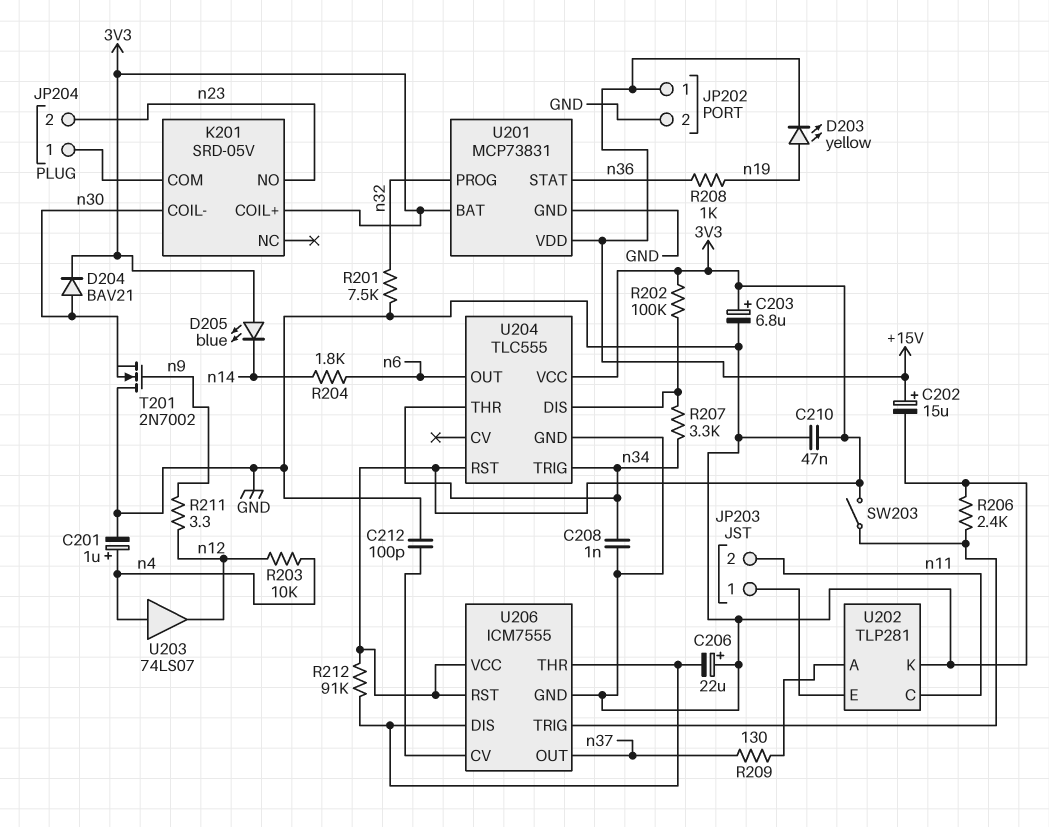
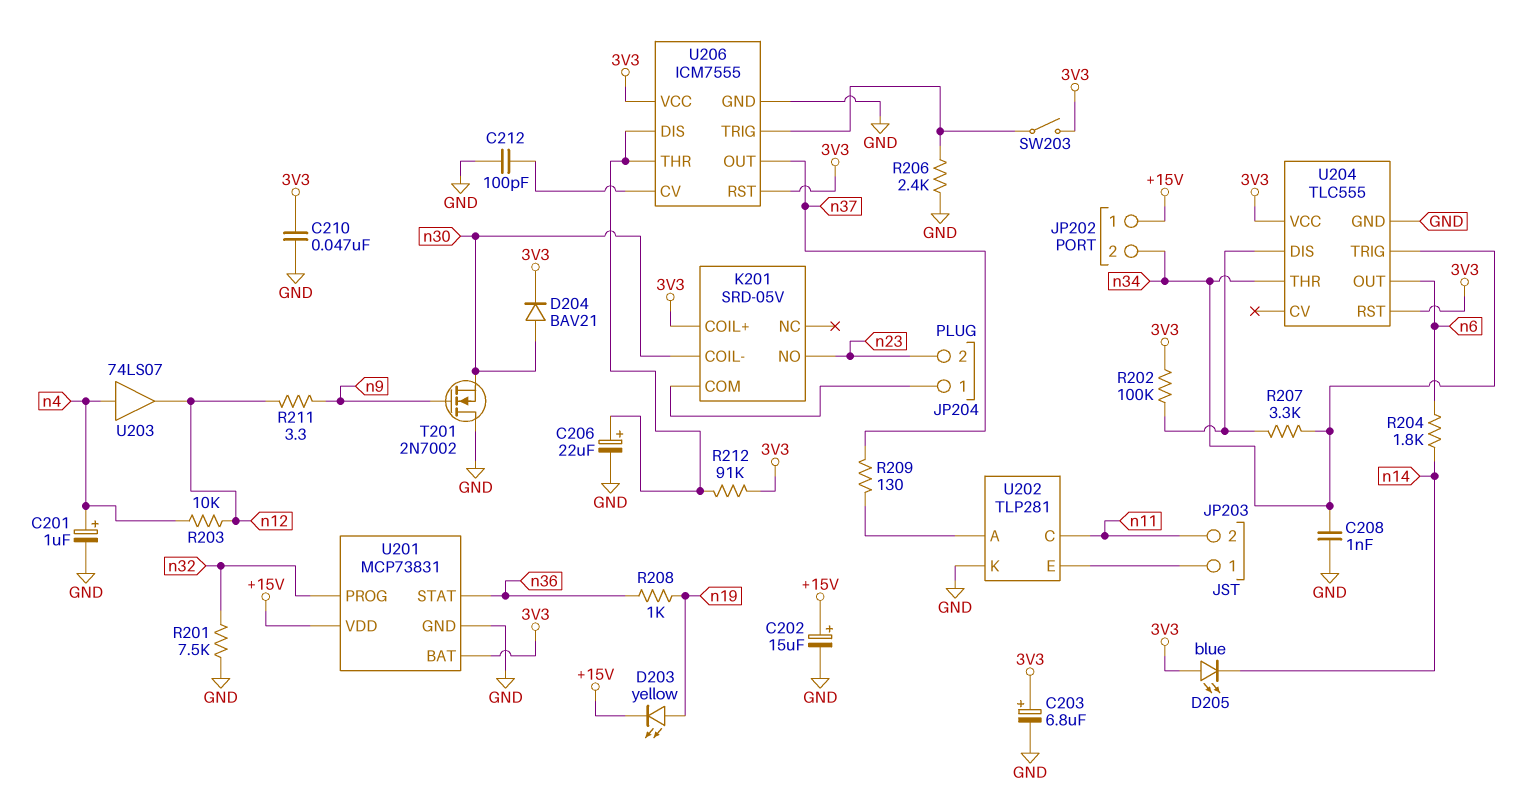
C206: 22uF (plus GND, minus U206/DIS) -> 22uF (plus U206/DIS, minus GND)
JP202 pin 2: GND -> n34

